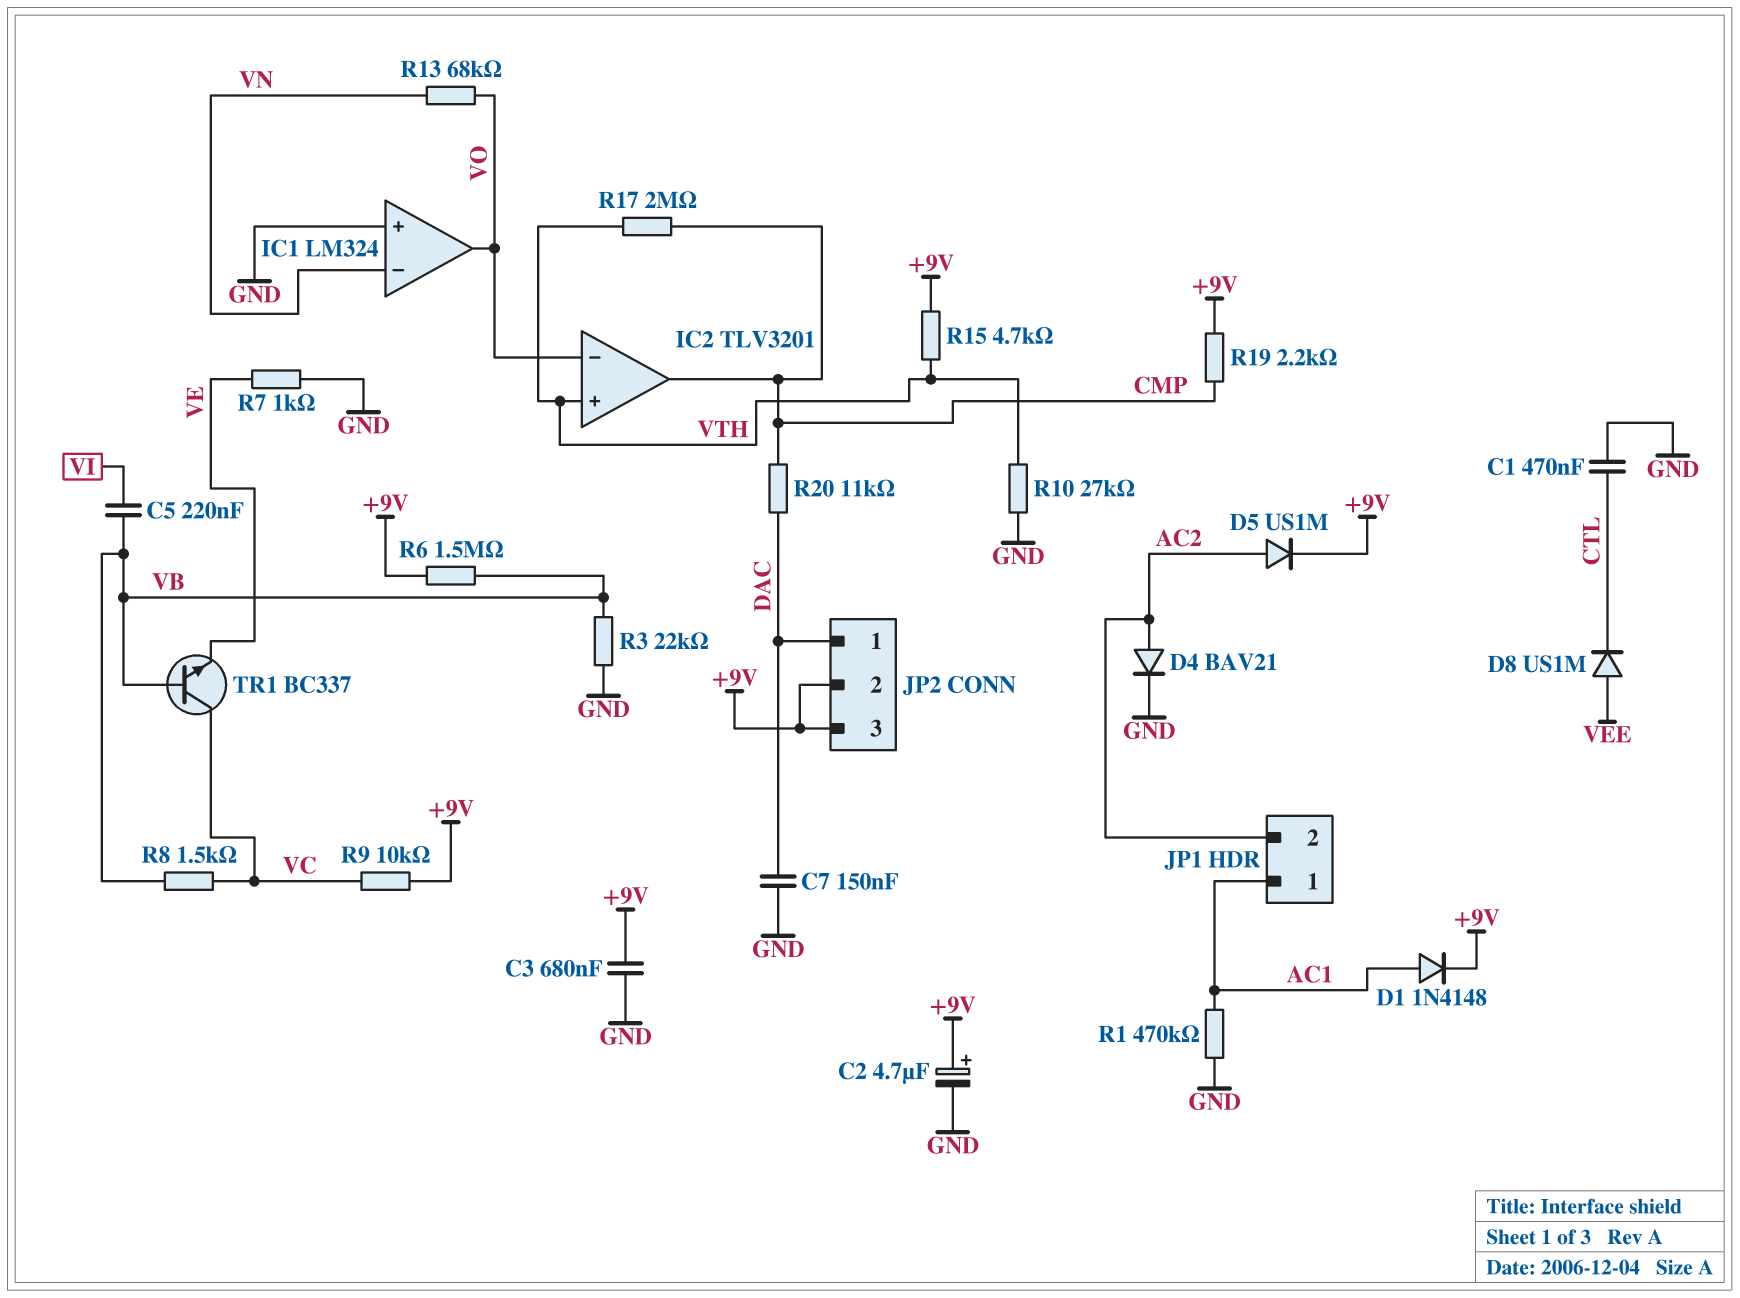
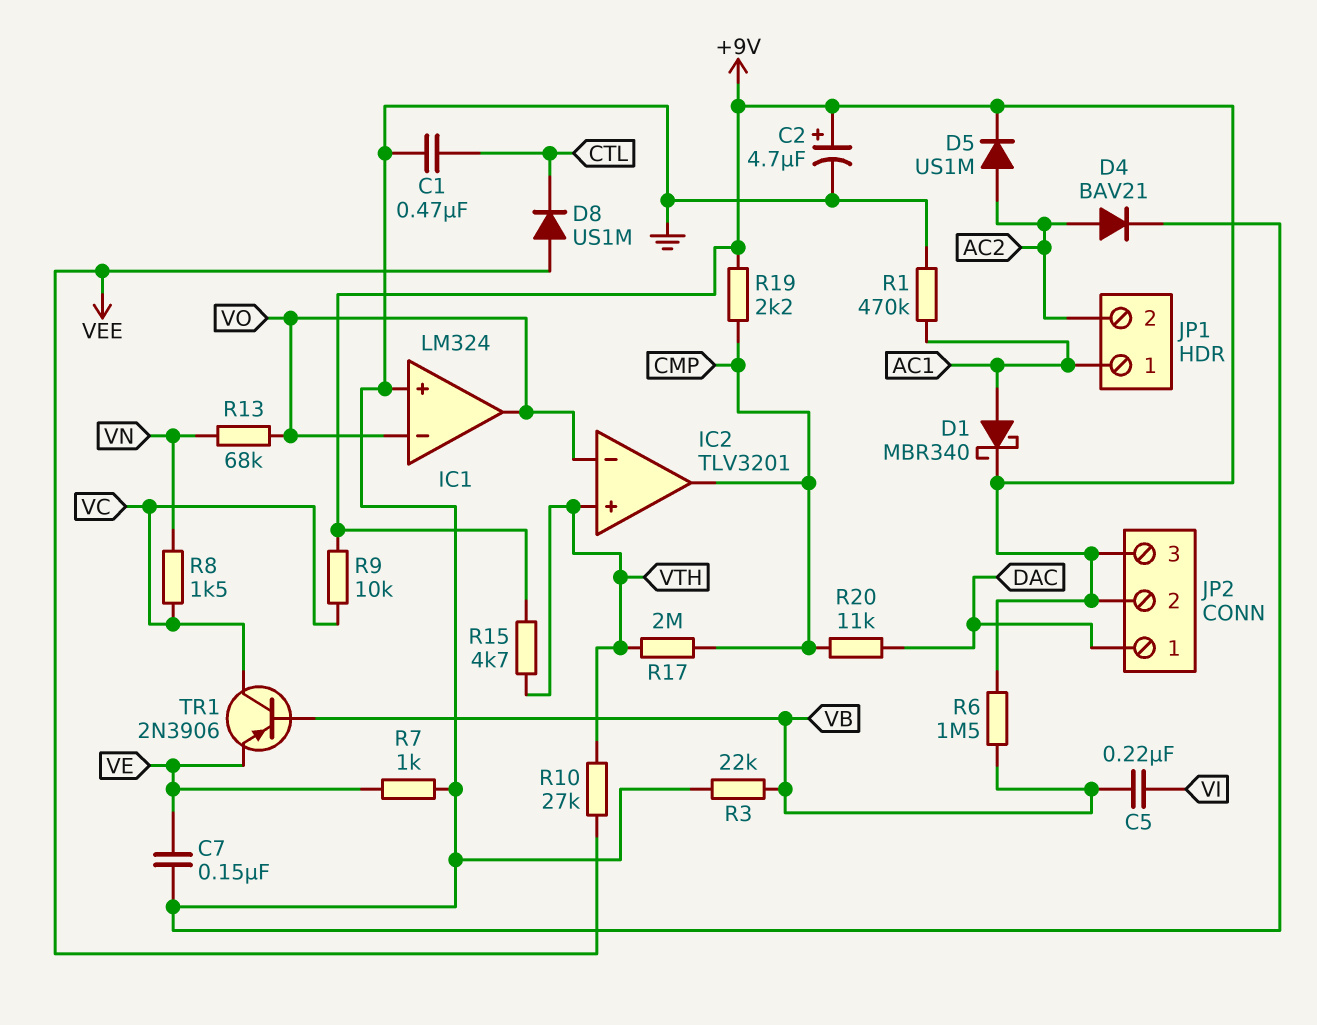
C3: 680nF (+9V, GND) -> none
C7: 150nF (DAC, GND) -> 150nF (GND, VE)
D1: diode 1N4148 (A AC1, K +9V) -> schottky MBR340 (A AC1, K +9V)
IC1 pin in-: VN -> VO
R8: 1.5k (VB, VC) -> 1.5k (VC, VN)
R10: 27k (GND, VTH) -> 27k (VEE, VTH)
TR1: NPN BC337 (B VB, C VC, E VE) -> PNP 2N3906 (B VB, C VC, E VE)

